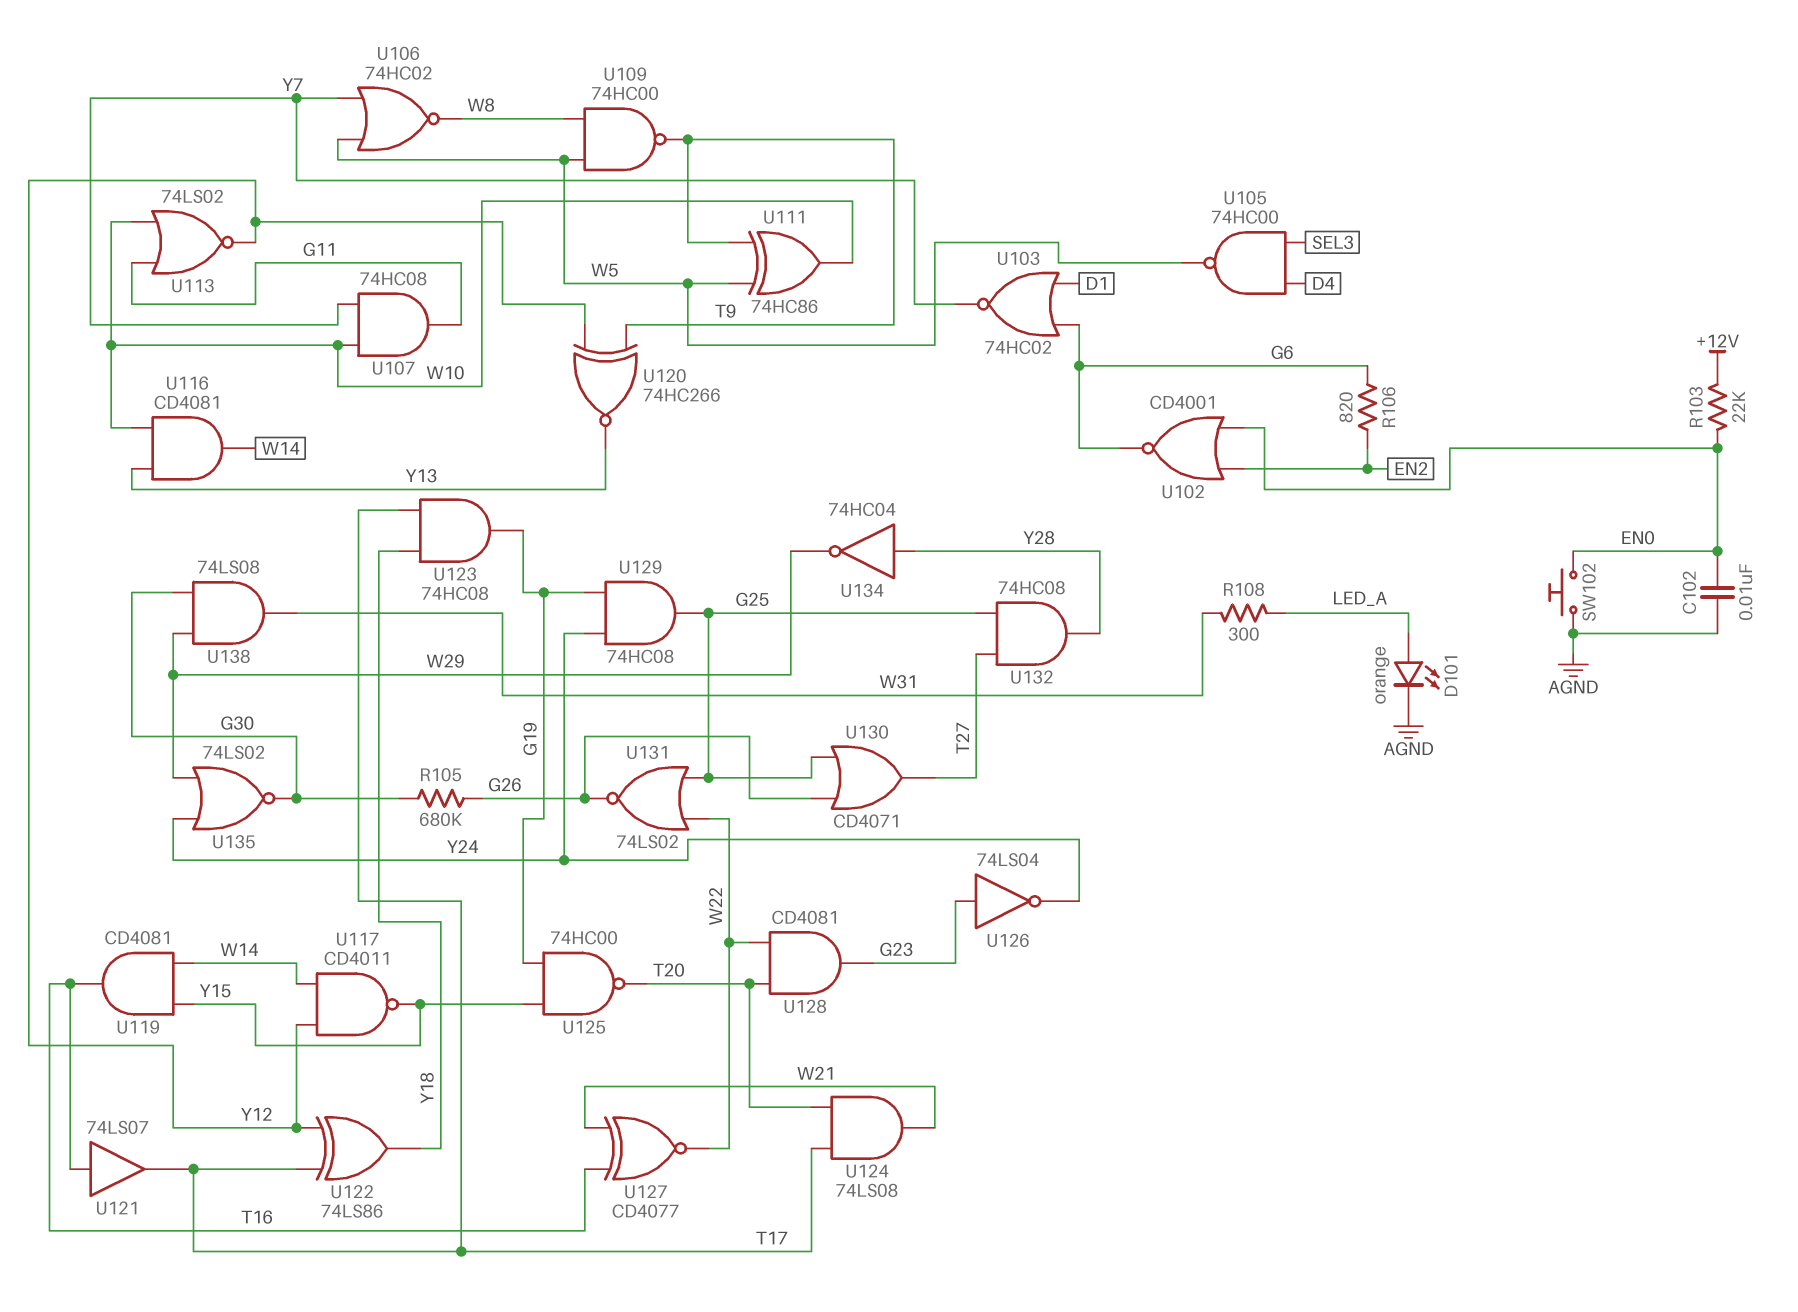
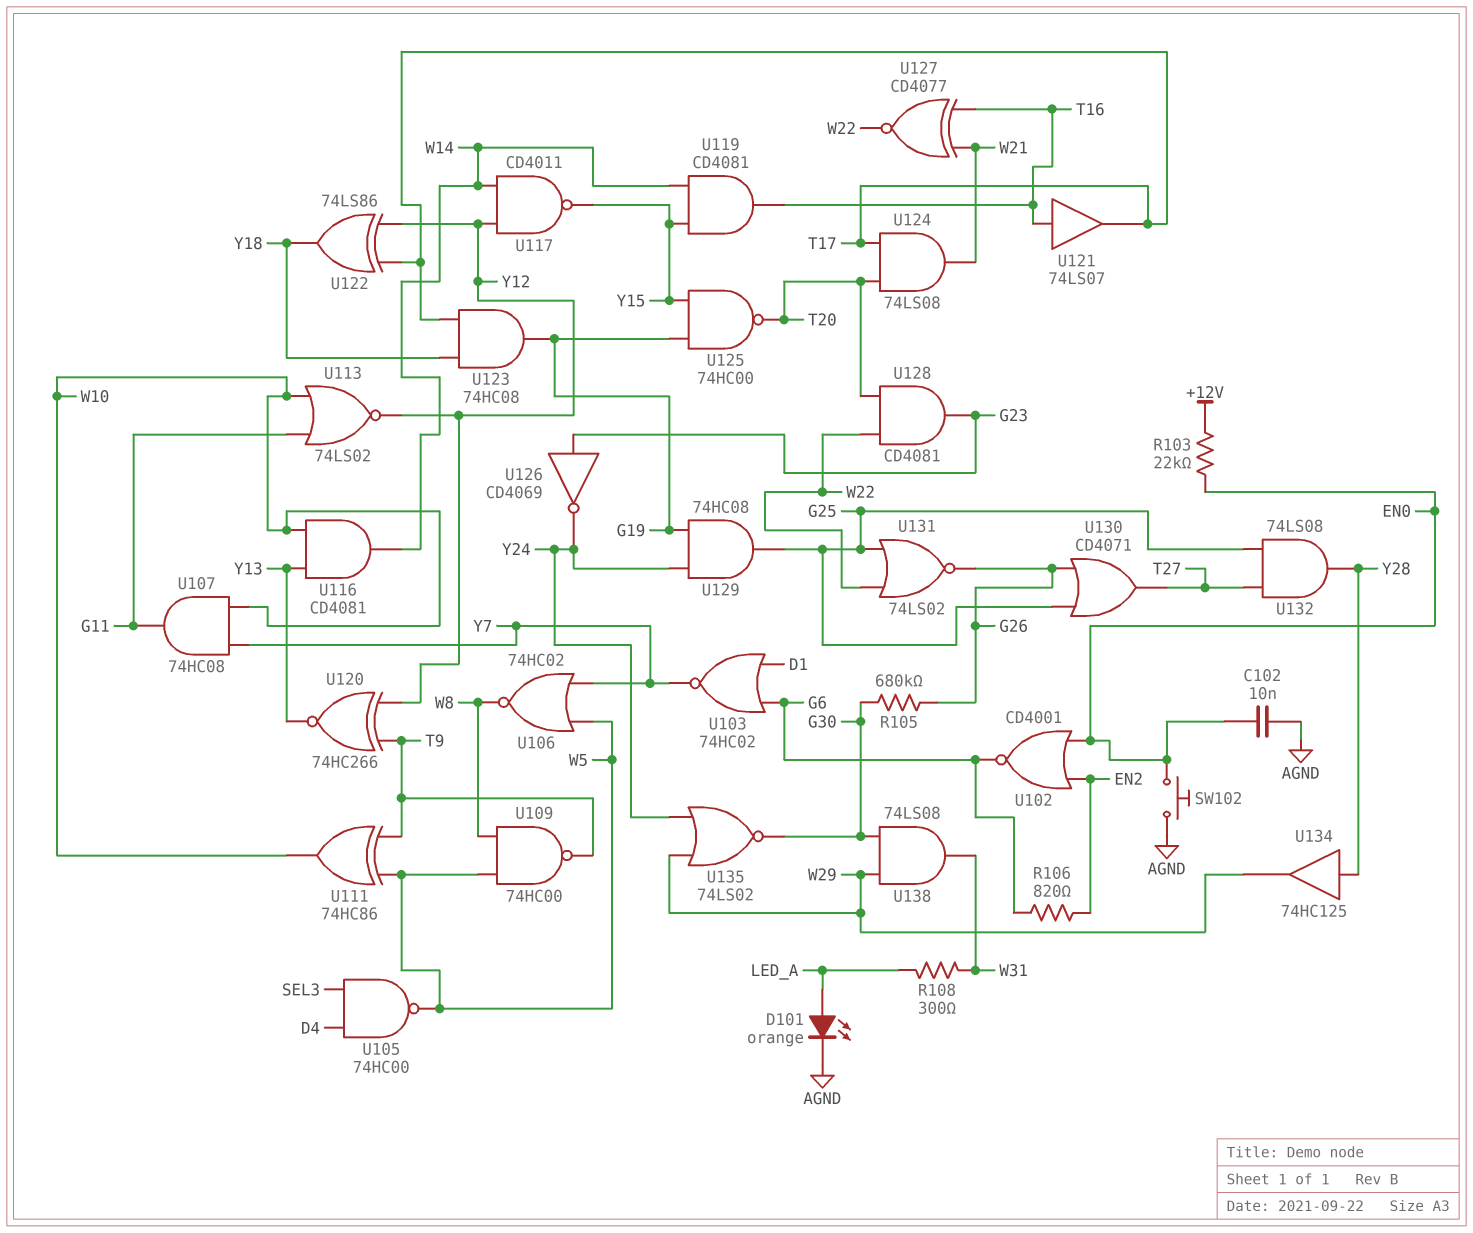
U126: NOT 74LS04 (in G23, out Y24) -> NOT CD4069 (in G23, out Y24)
U132: AND 74HC08 (in G25, in T27, out Y28) -> AND 74LS08 (in G25, in T27, out Y28)
U134: NOT 74HC04 (in Y28, out W29) -> buffer 74HC125 (in Y28, out W29)

